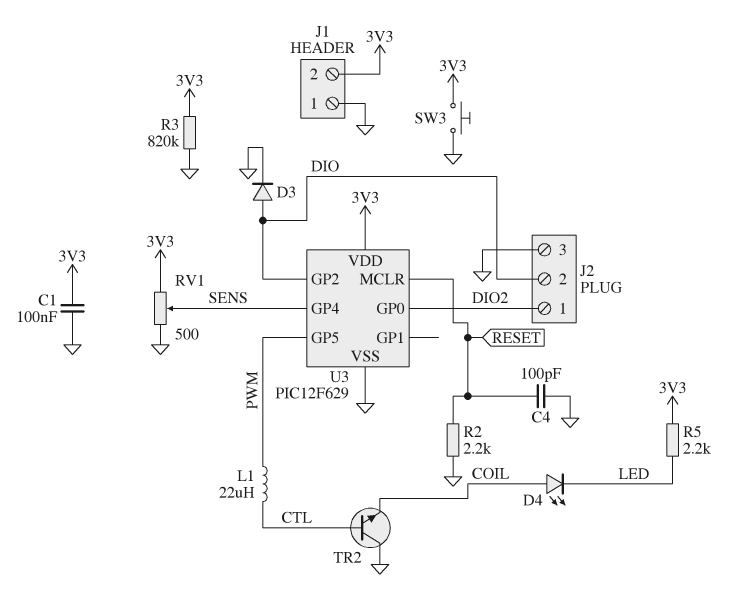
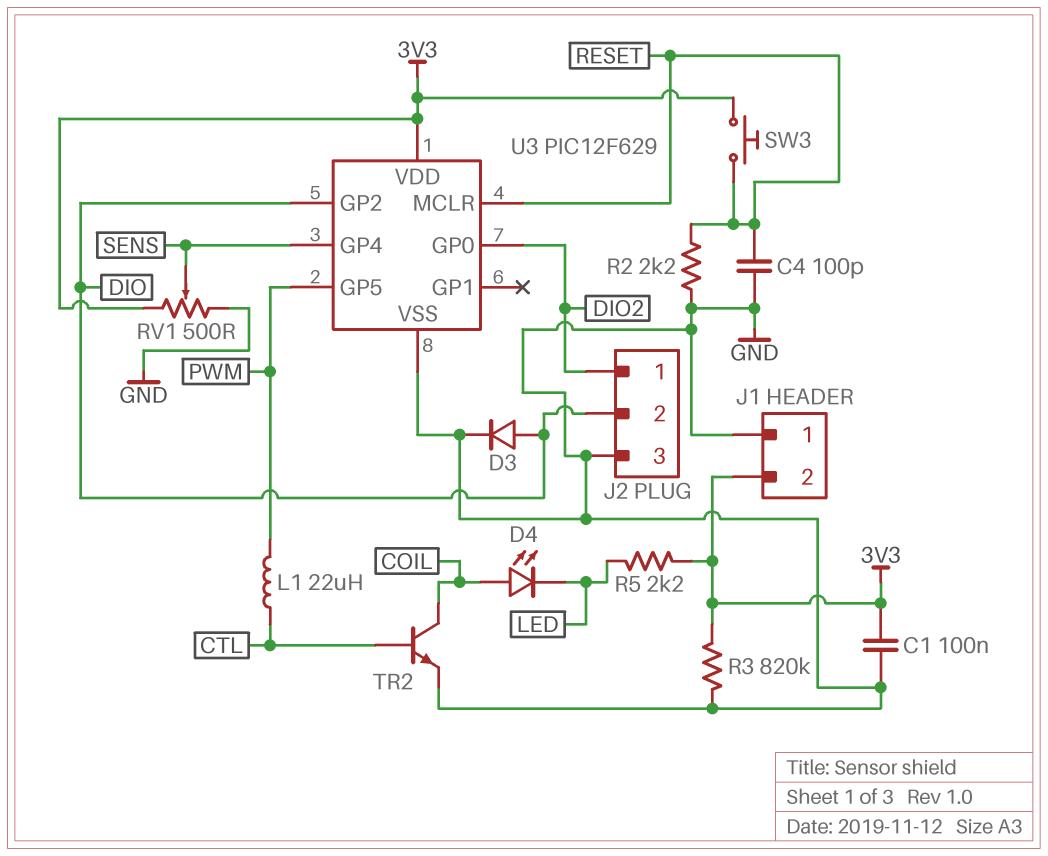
SW3: button (3V3, GND) -> button (3V3, RESET)
TR2: NPN (B CTL, C GND, E COIL) -> NPN (B CTL, C COIL, E GND)

